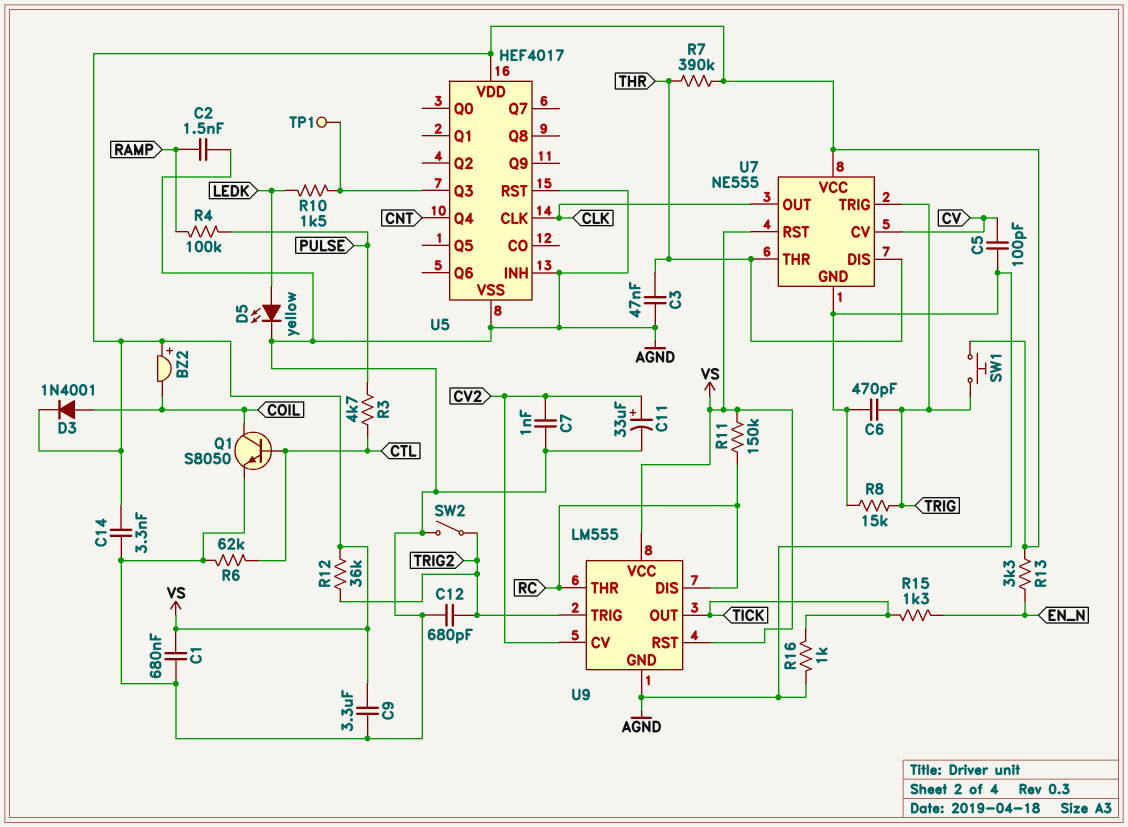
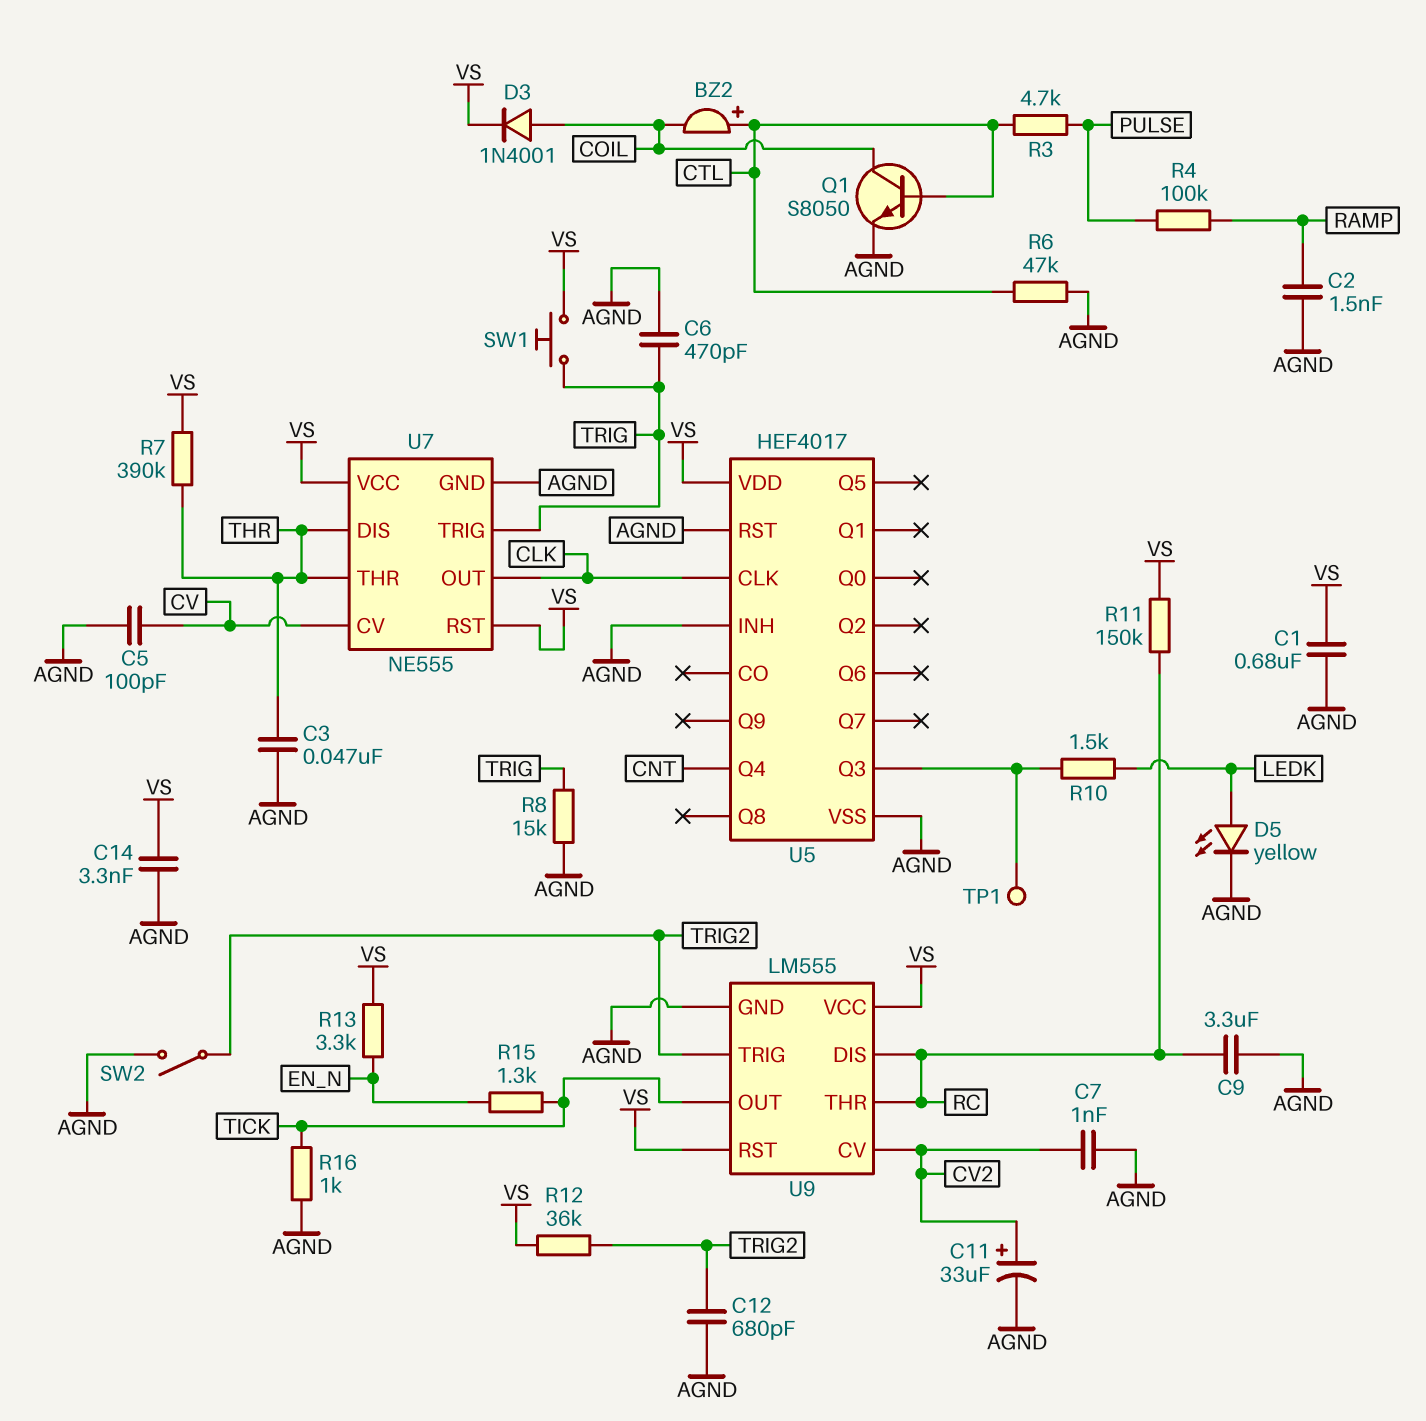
BZ2: buzzer (plus VS, minus COIL) -> buzzer (plus CTL, minus COIL)
C9: 3.3uF (AGND, VS) -> 3.3uF (AGND, RC)
R6: 62k (AGND, CTL) -> 47k (AGND, CTL)

